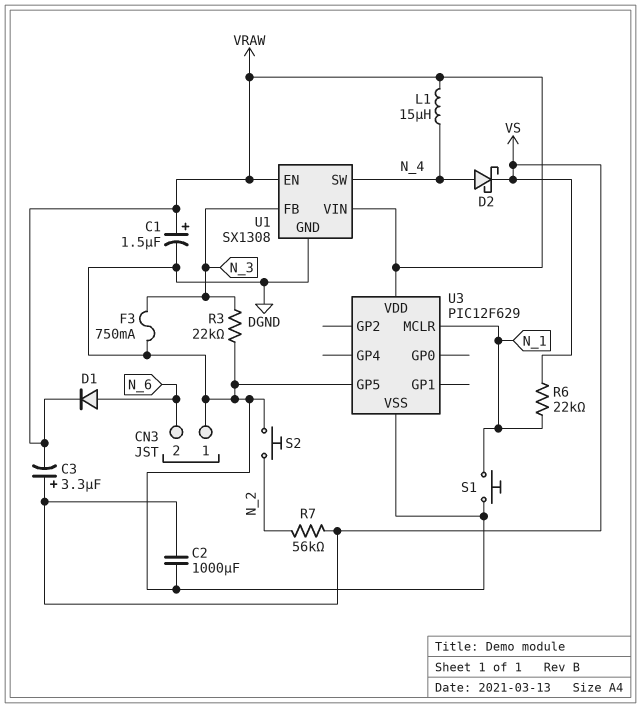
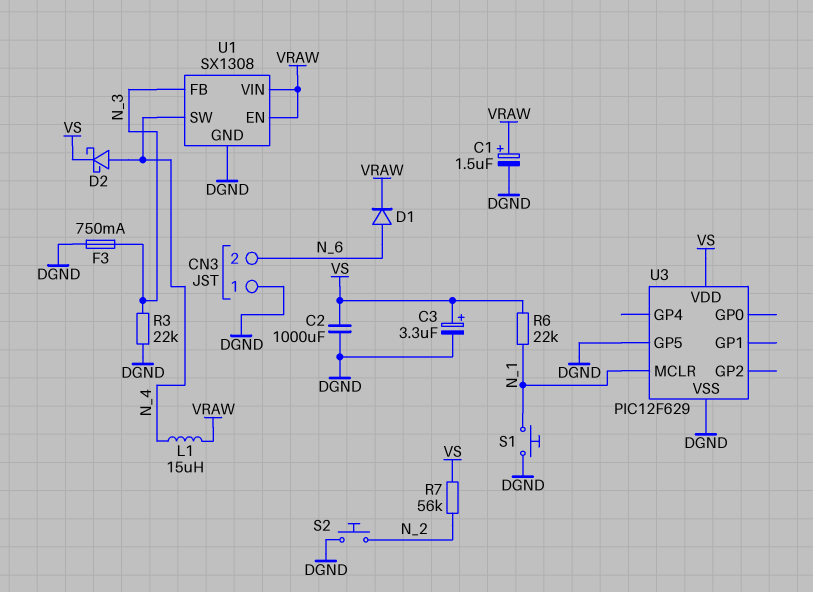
C3: 3.3uF (plus VS, minus VRAW) -> 3.3uF (plus VS, minus DGND)
U3 pin VDD: VRAW -> VS

